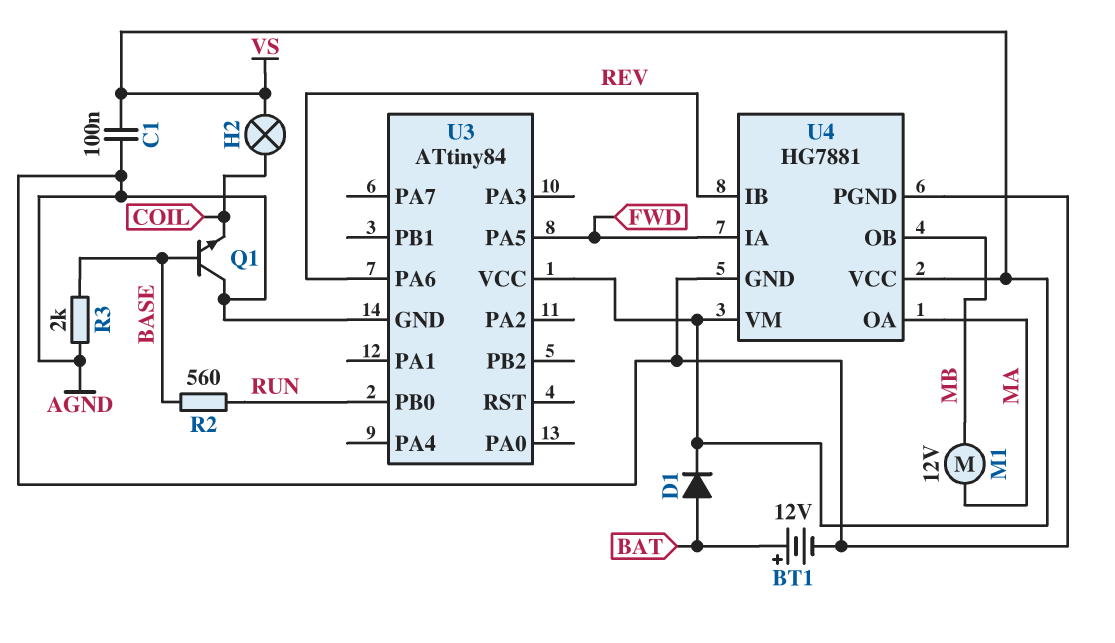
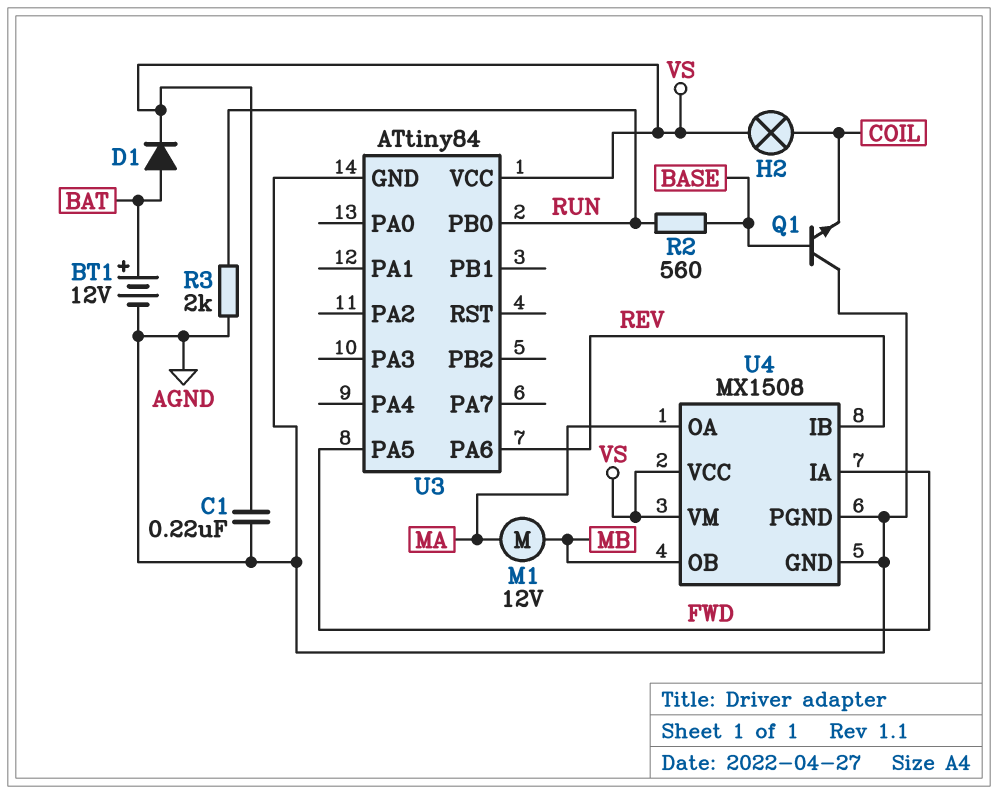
C1: 100nF (AGND, VS) -> 220nF (AGND, VS)
R3: 2k (AGND, BASE) -> 2k (AGND, RUN)
U4: HG7881 -> MX1508

